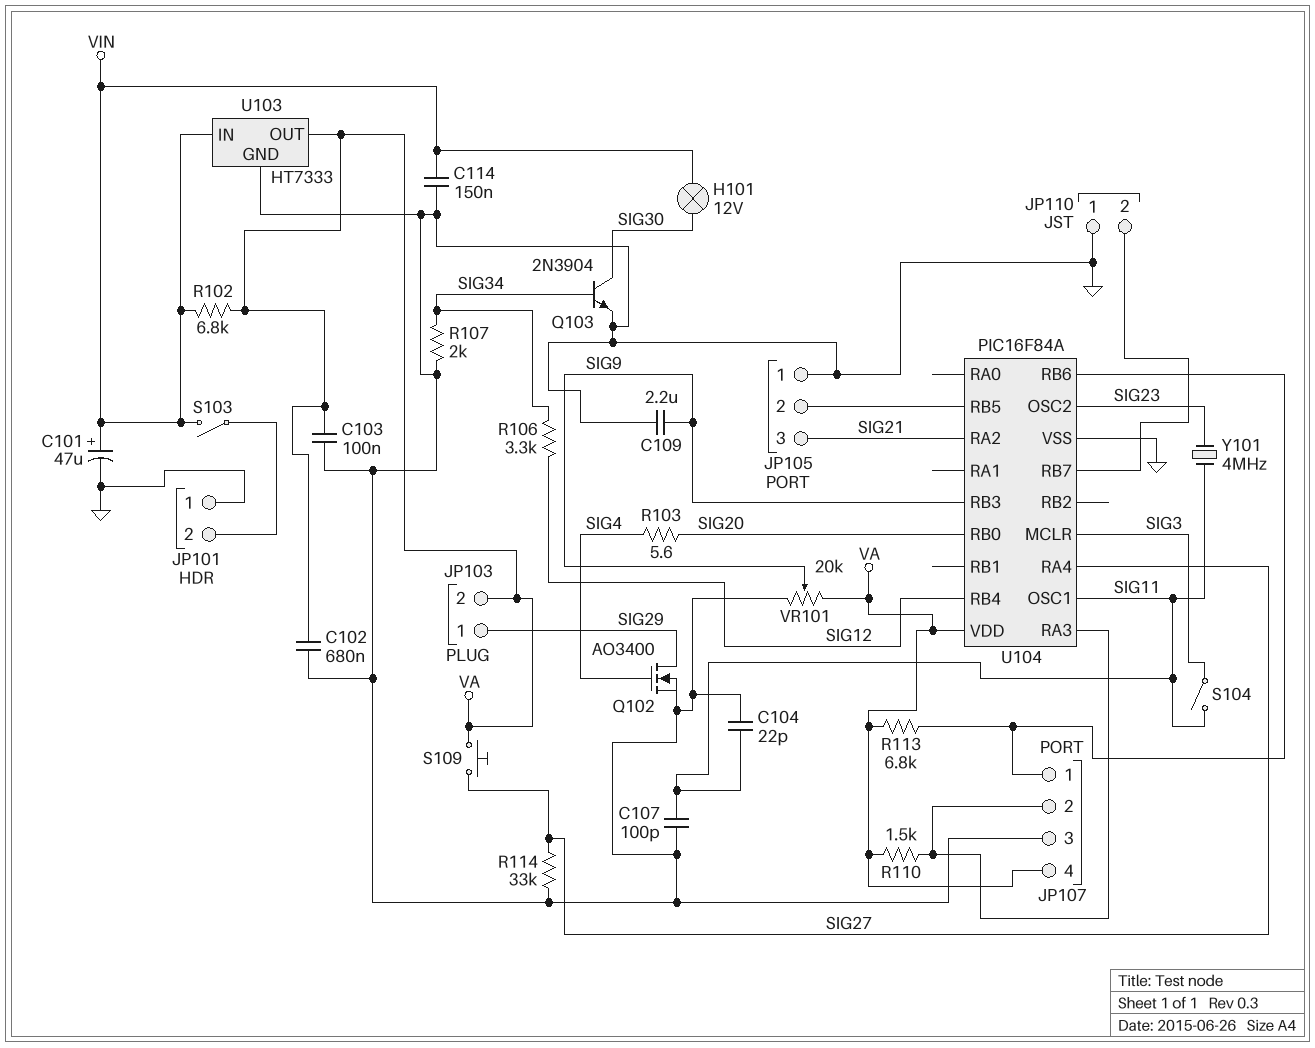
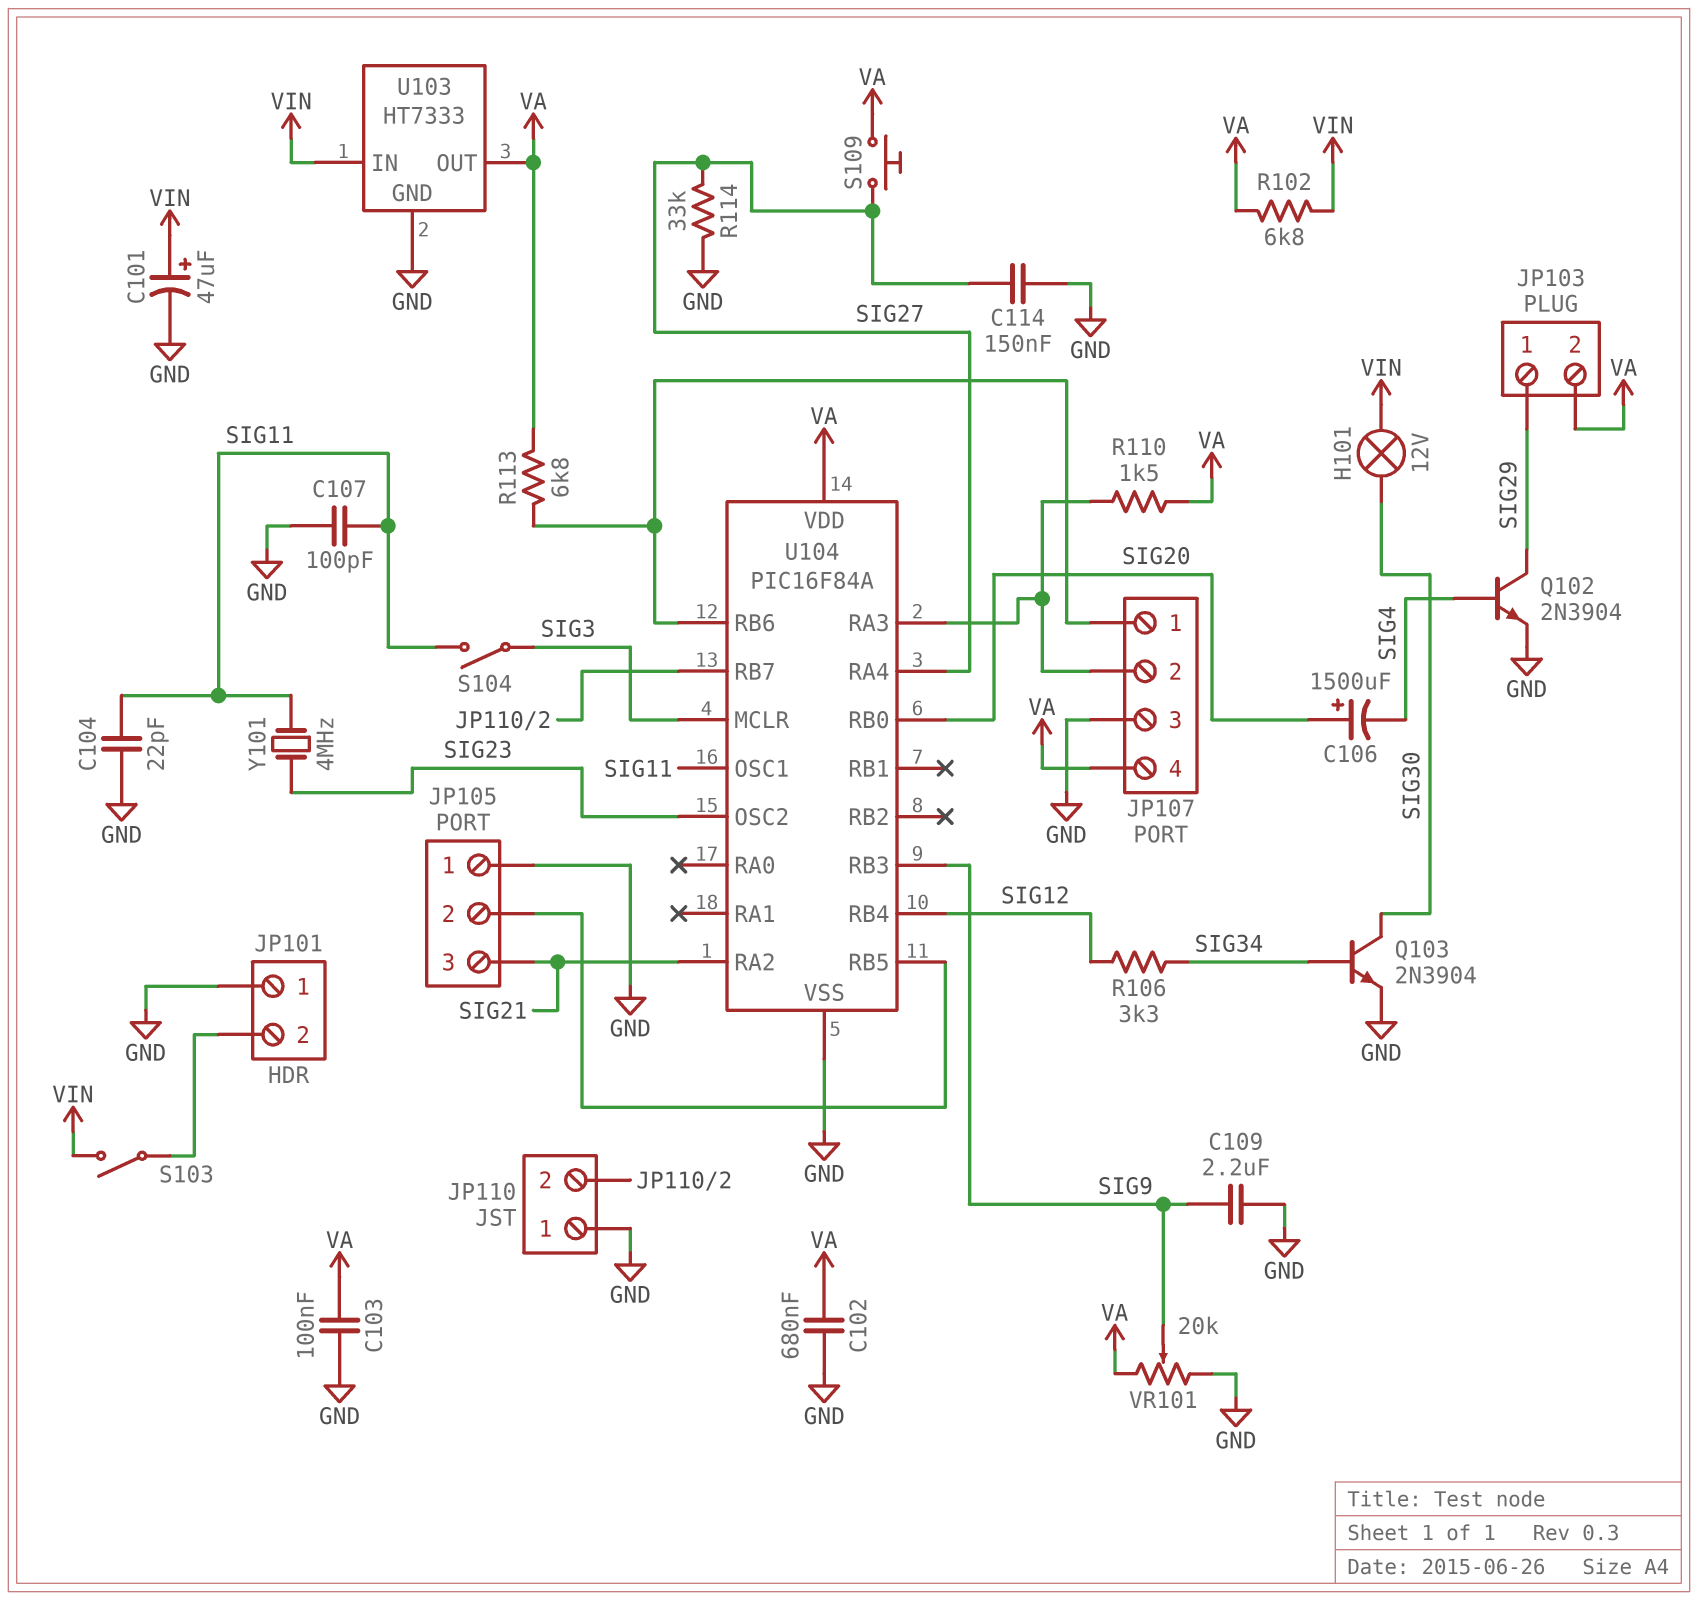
C106: none -> 1500uF (plus SIG20, minus SIG4)
C114: 150nF (GND, VIN) -> 150nF (GND, SIG27)
Q102: NMOS AO3400 (G SIG4, D SIG29, S GND) -> NPN 2N3904 (B SIG4, C SIG29, E GND)
R103: 5.6 (SIG4, SIG20) -> none
R107: 2k (GND, SIG34) -> none

